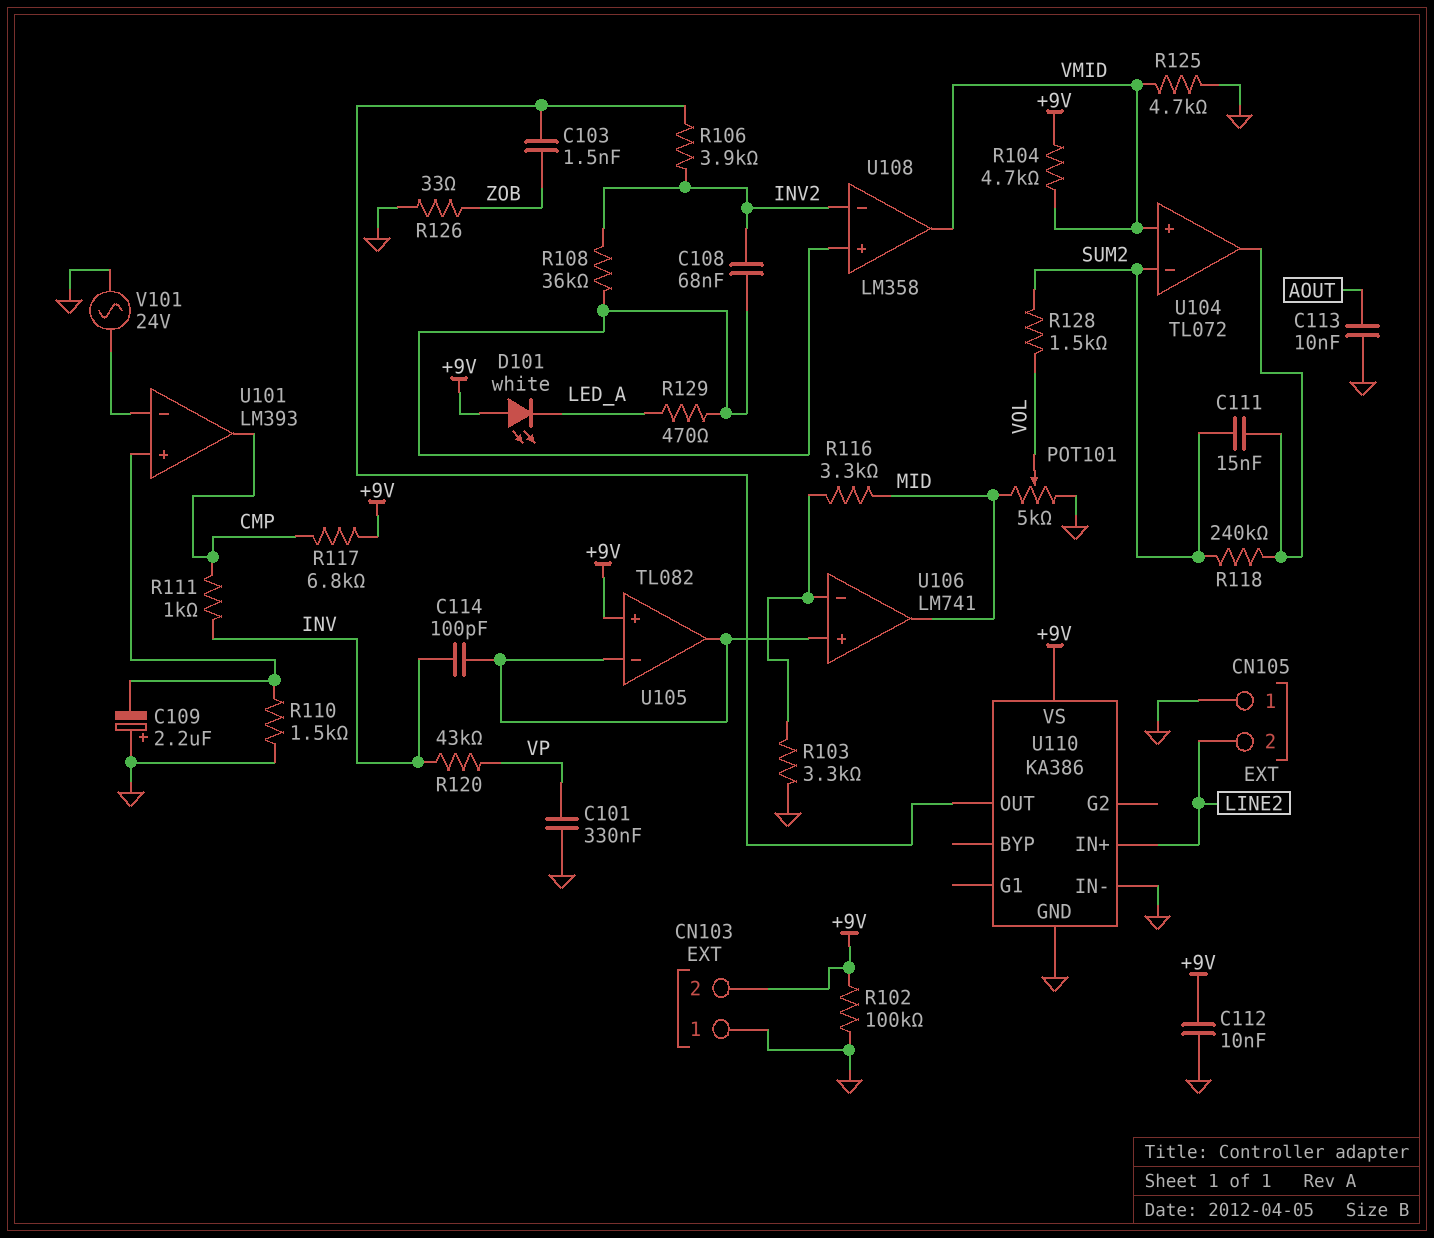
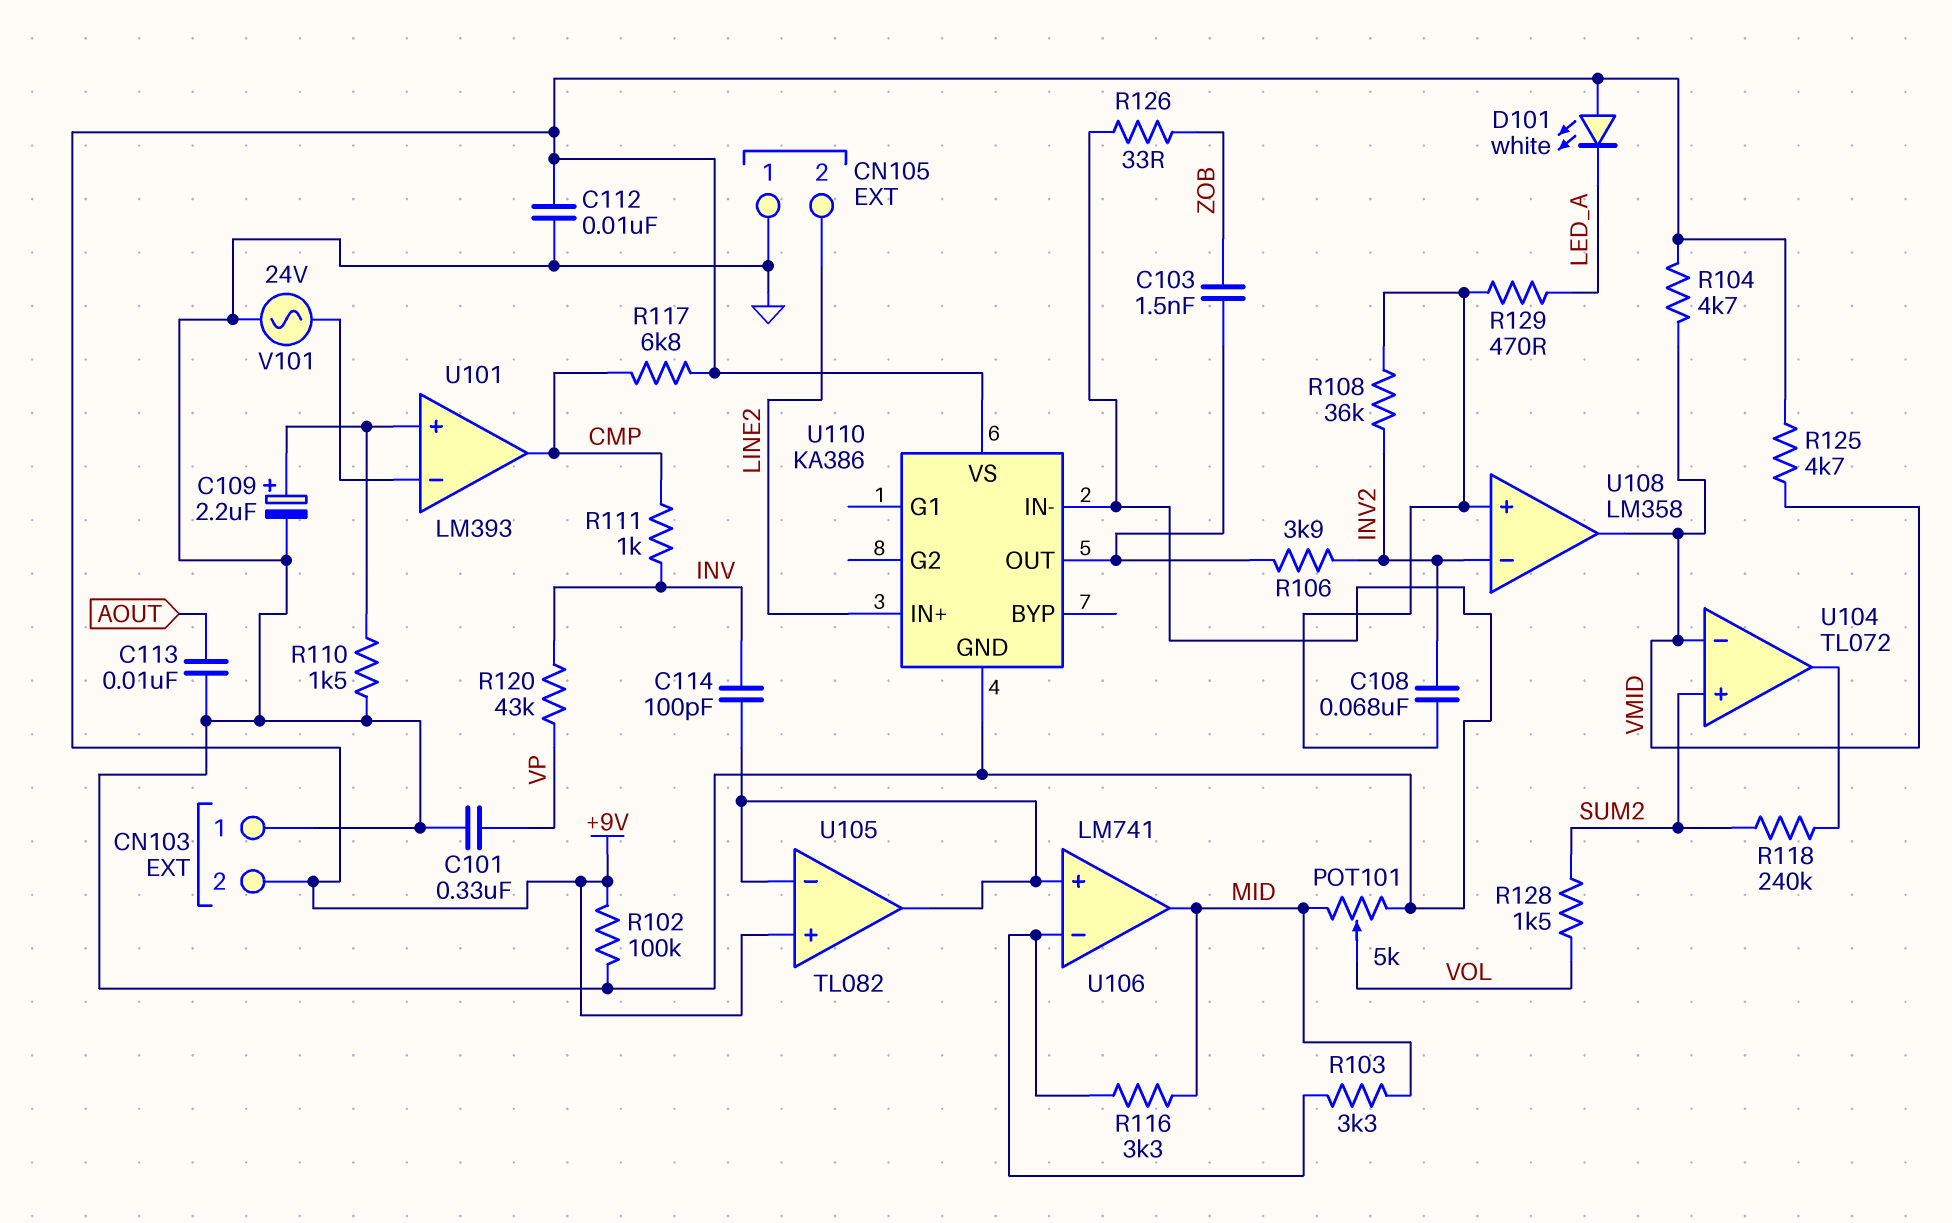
C109: 2.2uF (plus GND, minus U101/in+) -> 2.2uF (plus U101/in+, minus GND)
C111: 15nF (SUM2, U104/out) -> none
R103: 3.3k (GND, U106/in-) -> 3.3k (MID, U106/in-)
R125: 4.7k (GND, VMID) -> 4.7k (+9V, VMID)
U104 pin in+: VMID -> SUM2
U104 pin in-: SUM2 -> VMID

